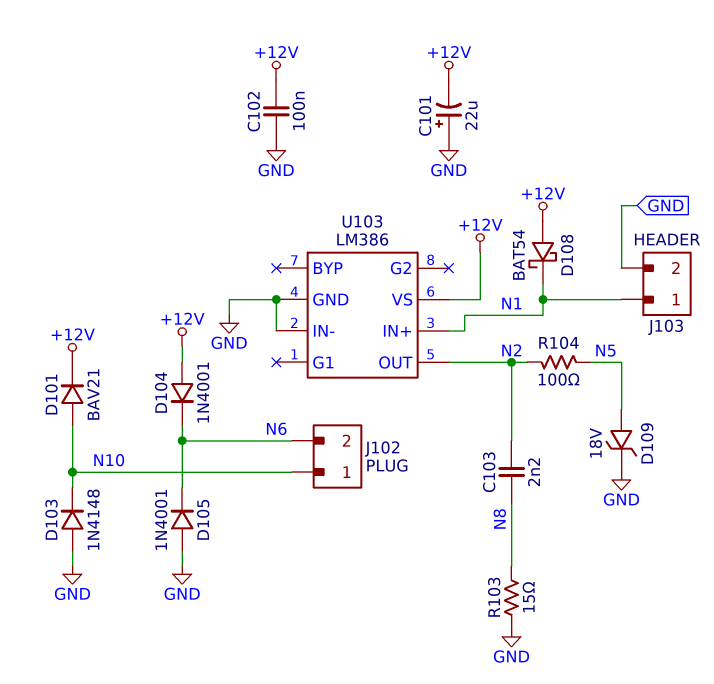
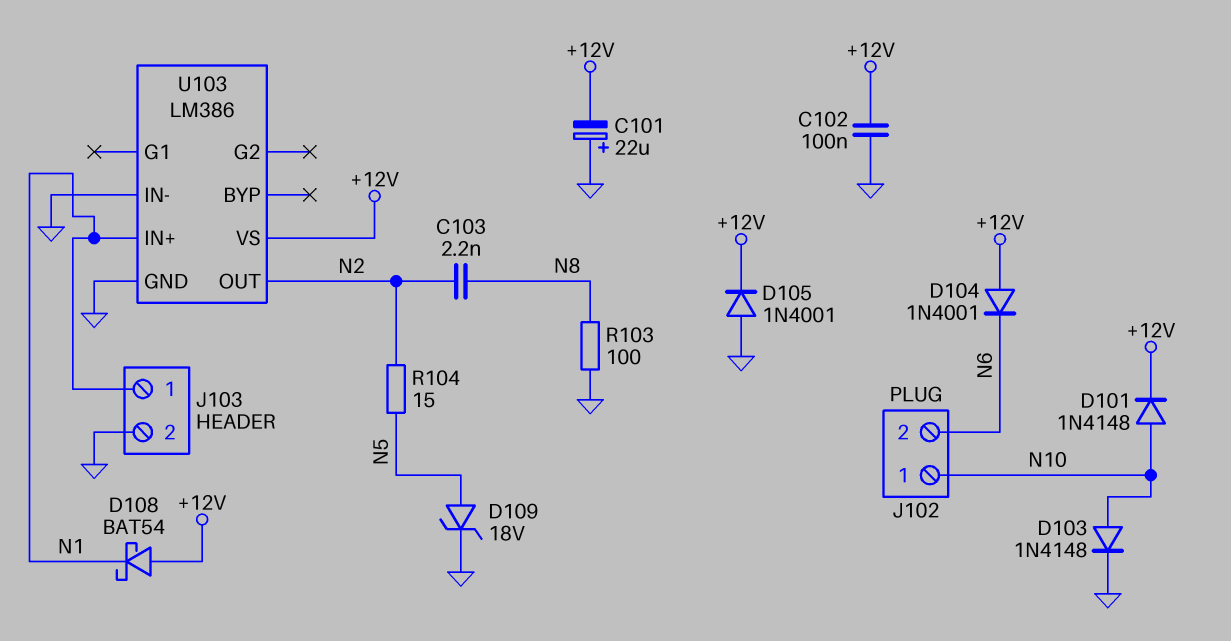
D101: diode BAV21 (A N10, K +12V) -> diode 1N4148 (A N10, K +12V)
D103: diode 1N4148 (A GND, K N10) -> diode 1N4148 (A N10, K GND)
D105: diode 1N4001 (A GND, K N6) -> diode 1N4001 (A GND, K +12V)
R103: 15 (GND, N8) -> 100 (GND, N8)
R104: 100 (N2, N5) -> 15 (N2, N5)

